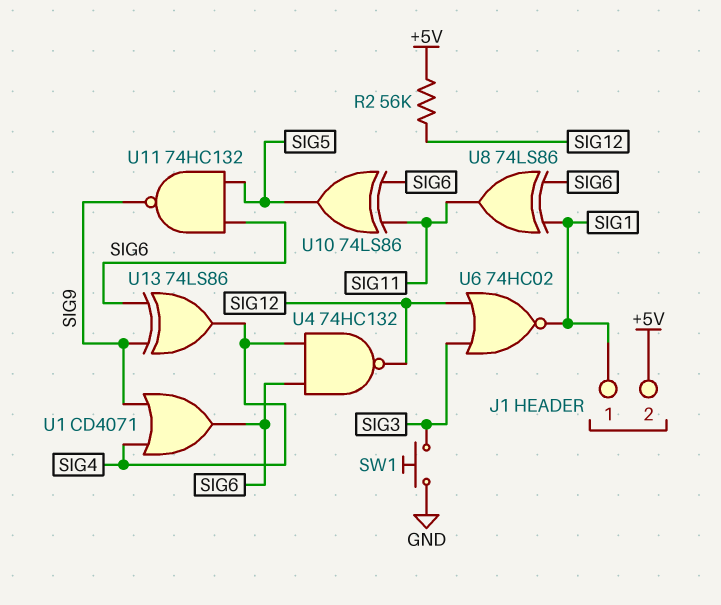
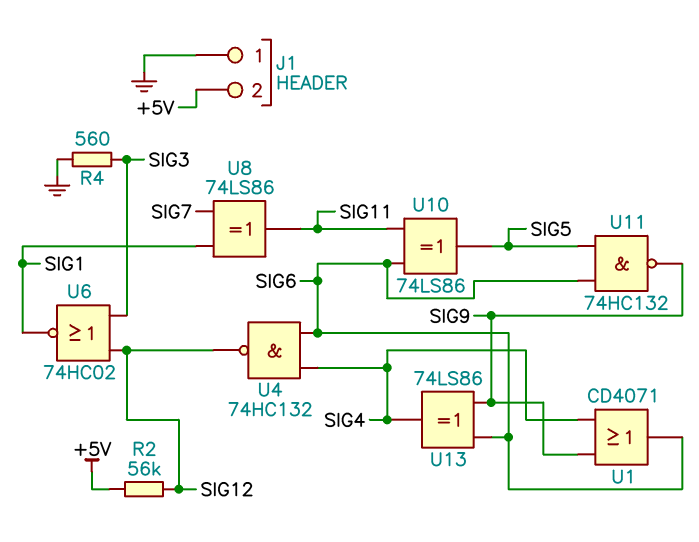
J1 pin 1: SIG1 -> GND
R4: none -> 560 (GND, SIG3)
SW1: button (GND, SIG3) -> none
U8: XOR 74LS86 (in SIG1, in SIG6, out SIG11) -> XOR 74LS86 (in SIG1, in SIG7, out SIG11)

